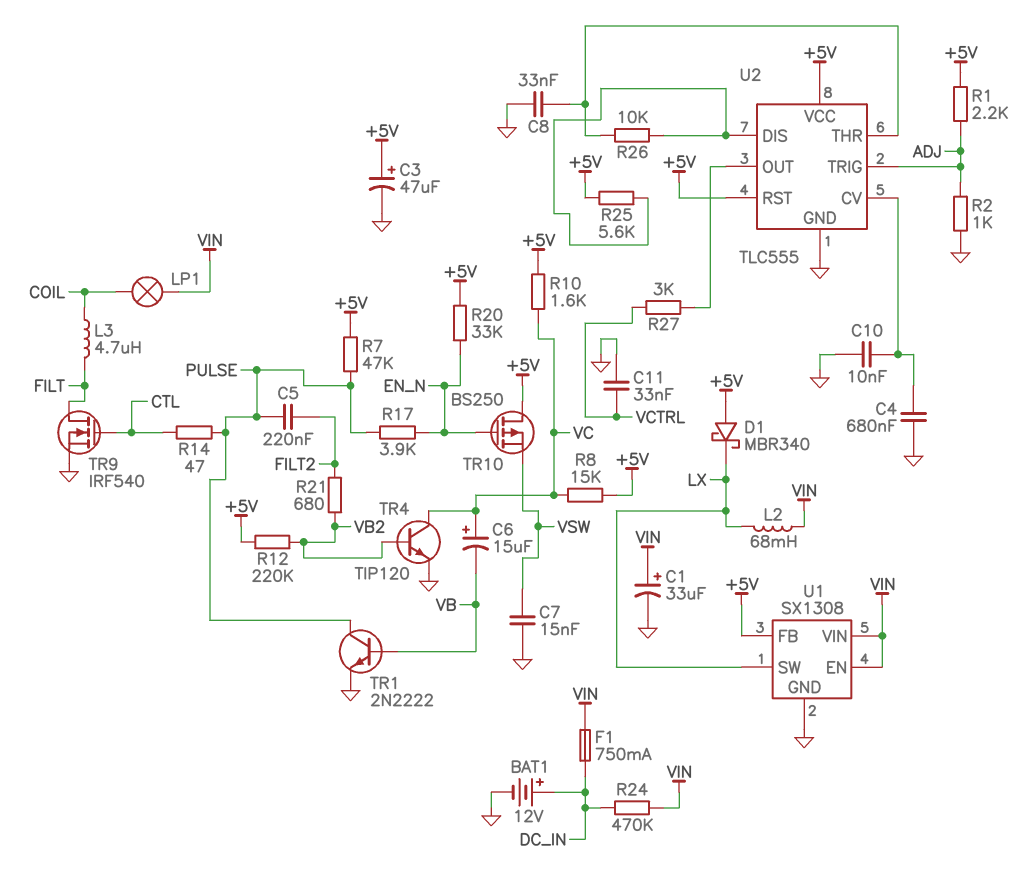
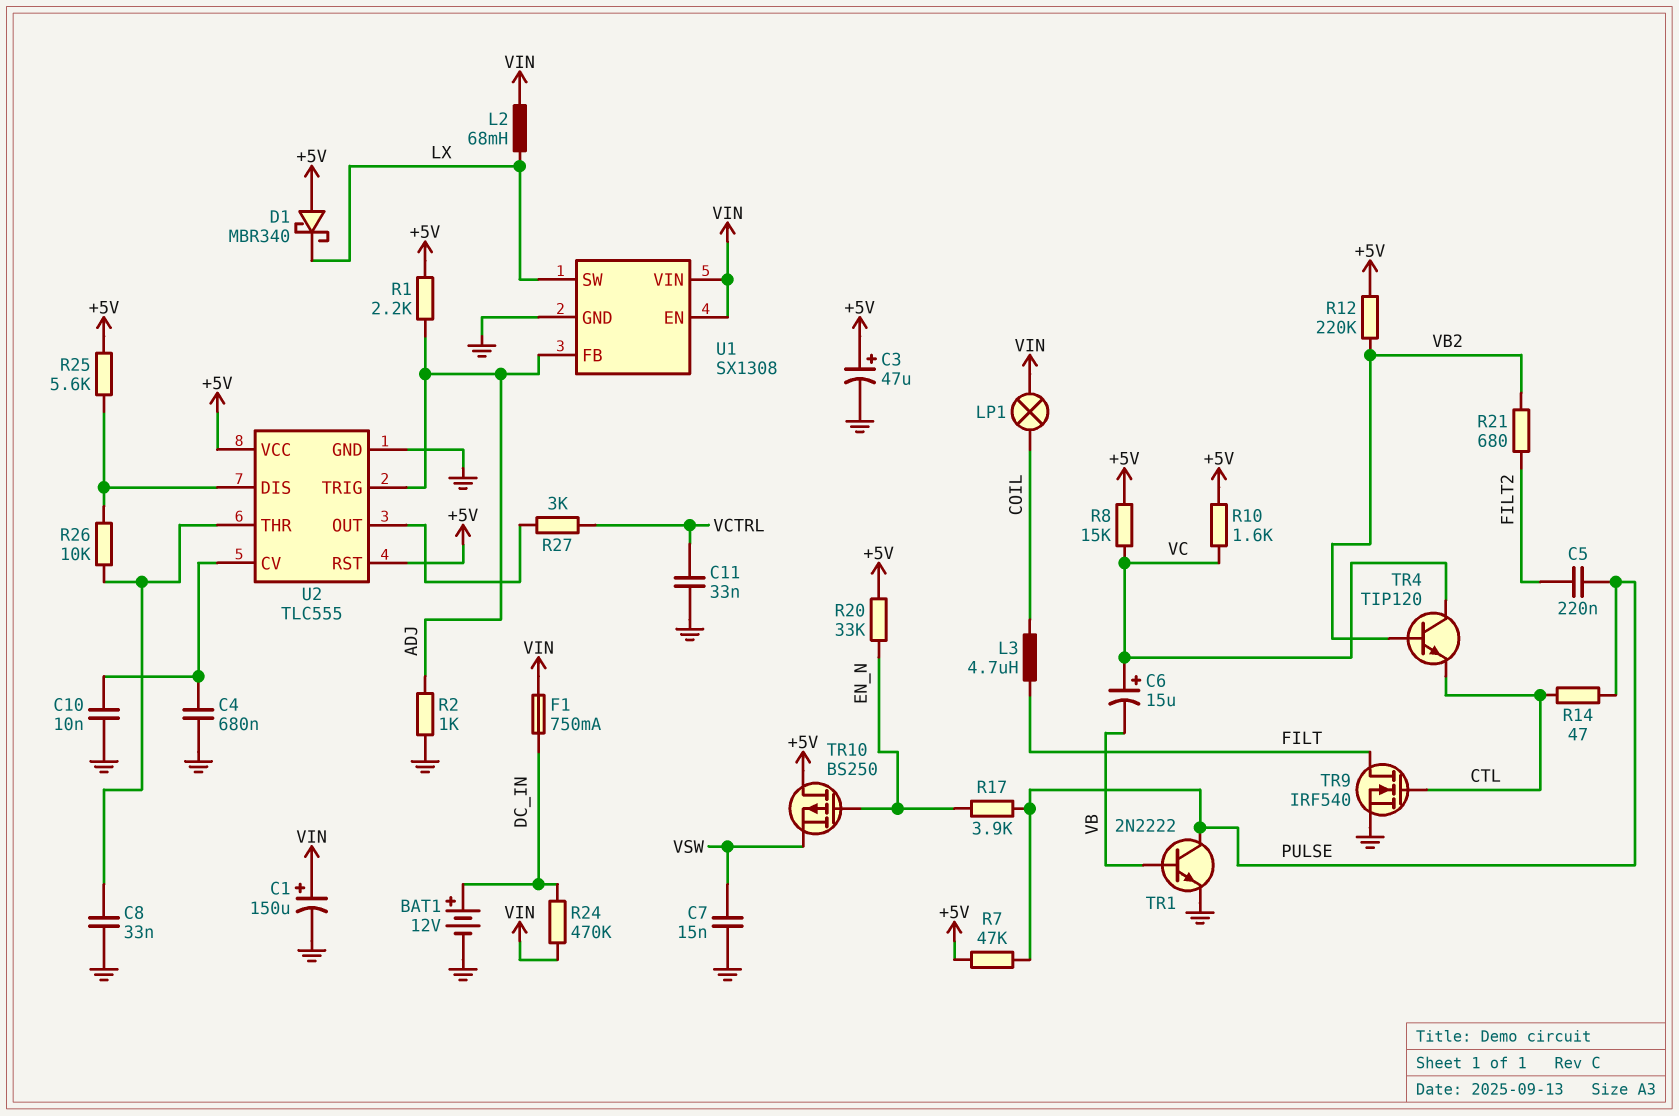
C1: 33uF (plus VIN, minus GND) -> 150uF (plus VIN, minus GND)
TR4: NPN TIP120 (B VB2, C VC, E GND) -> NPN TIP120 (B VB2, C VC, E CTL)
U1 pin FB: +5V -> ADJ

